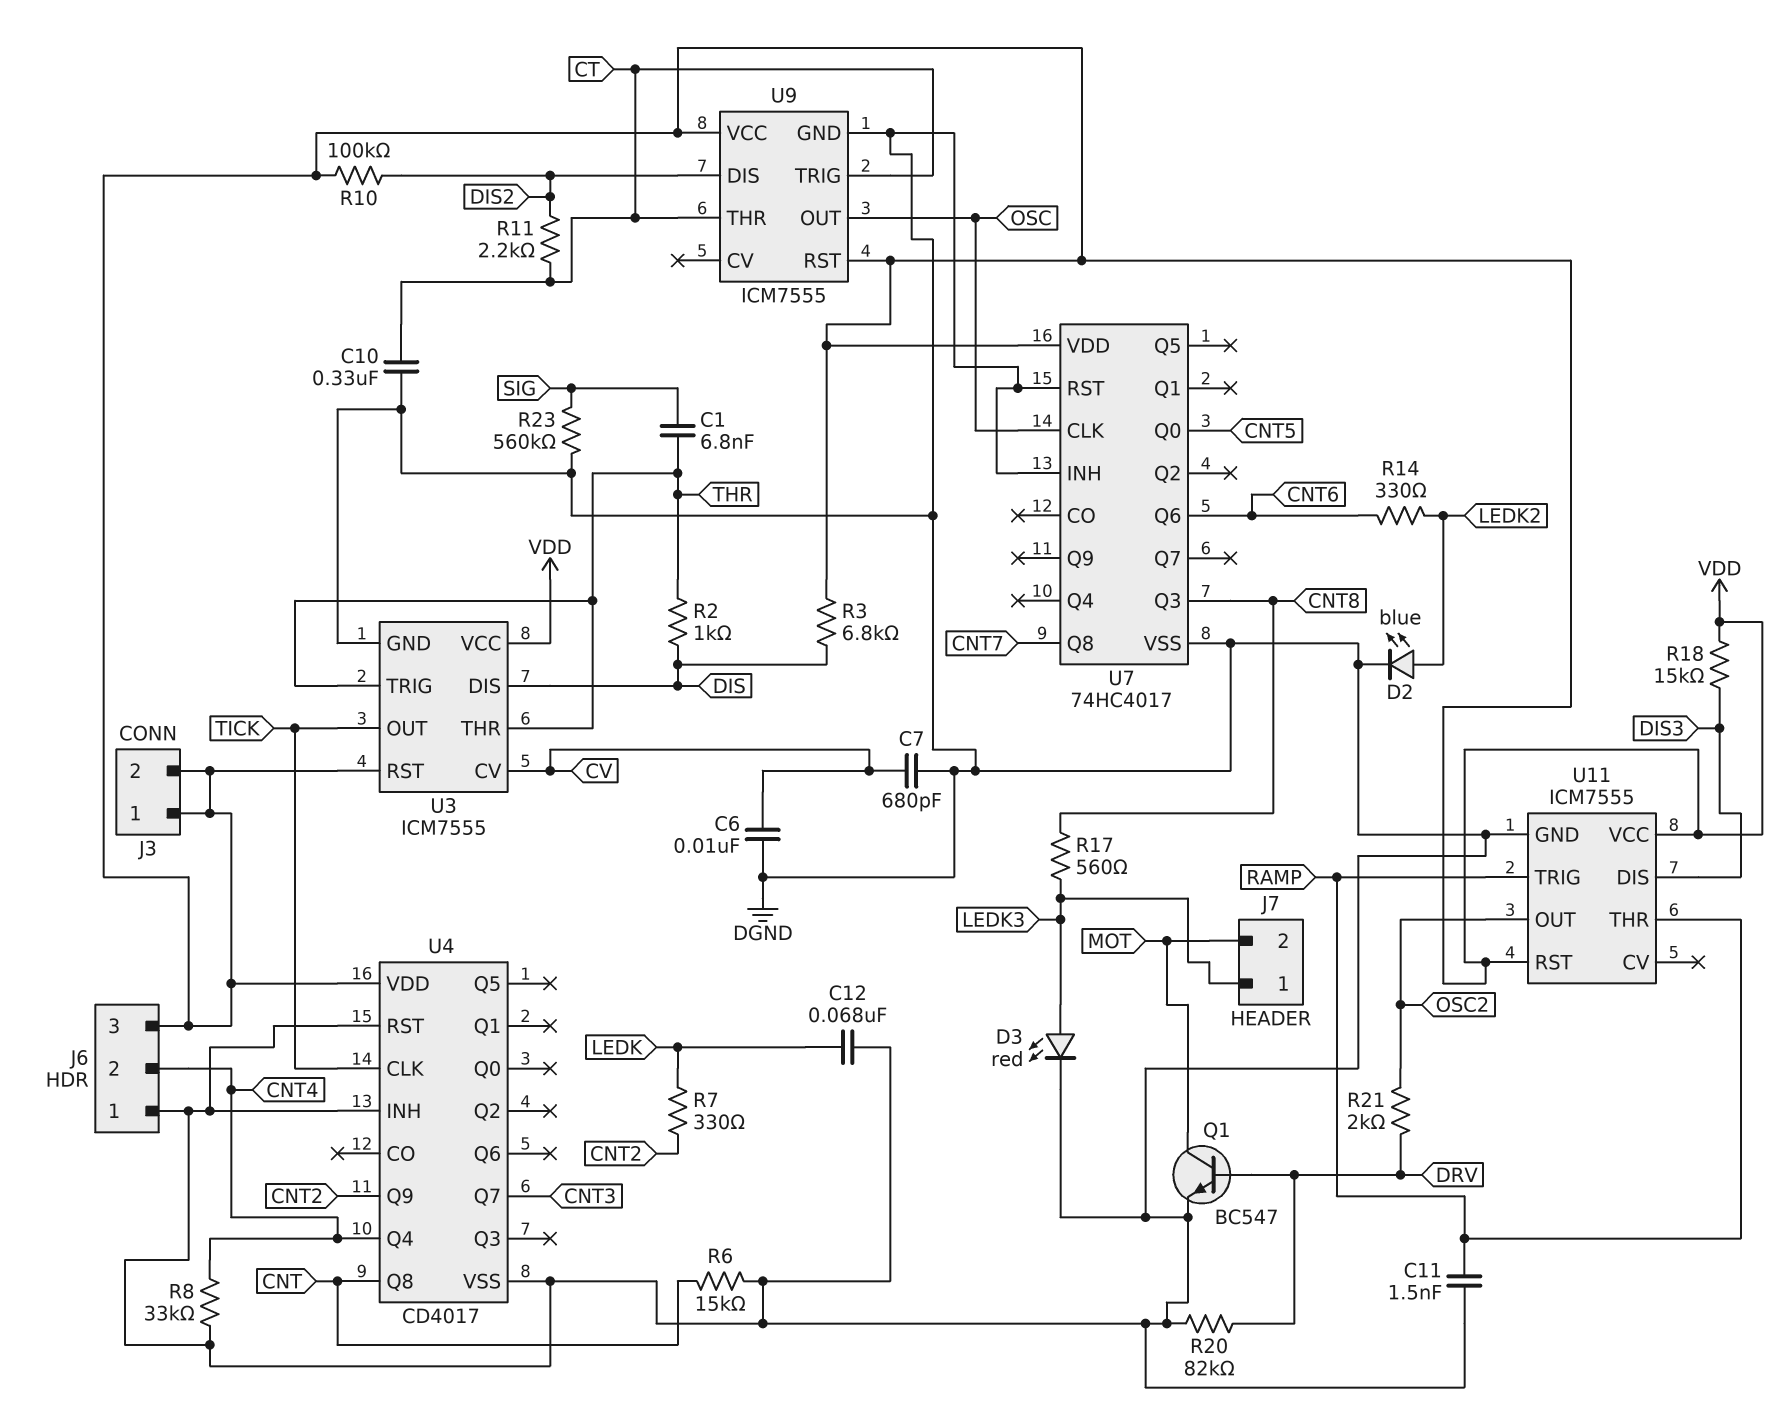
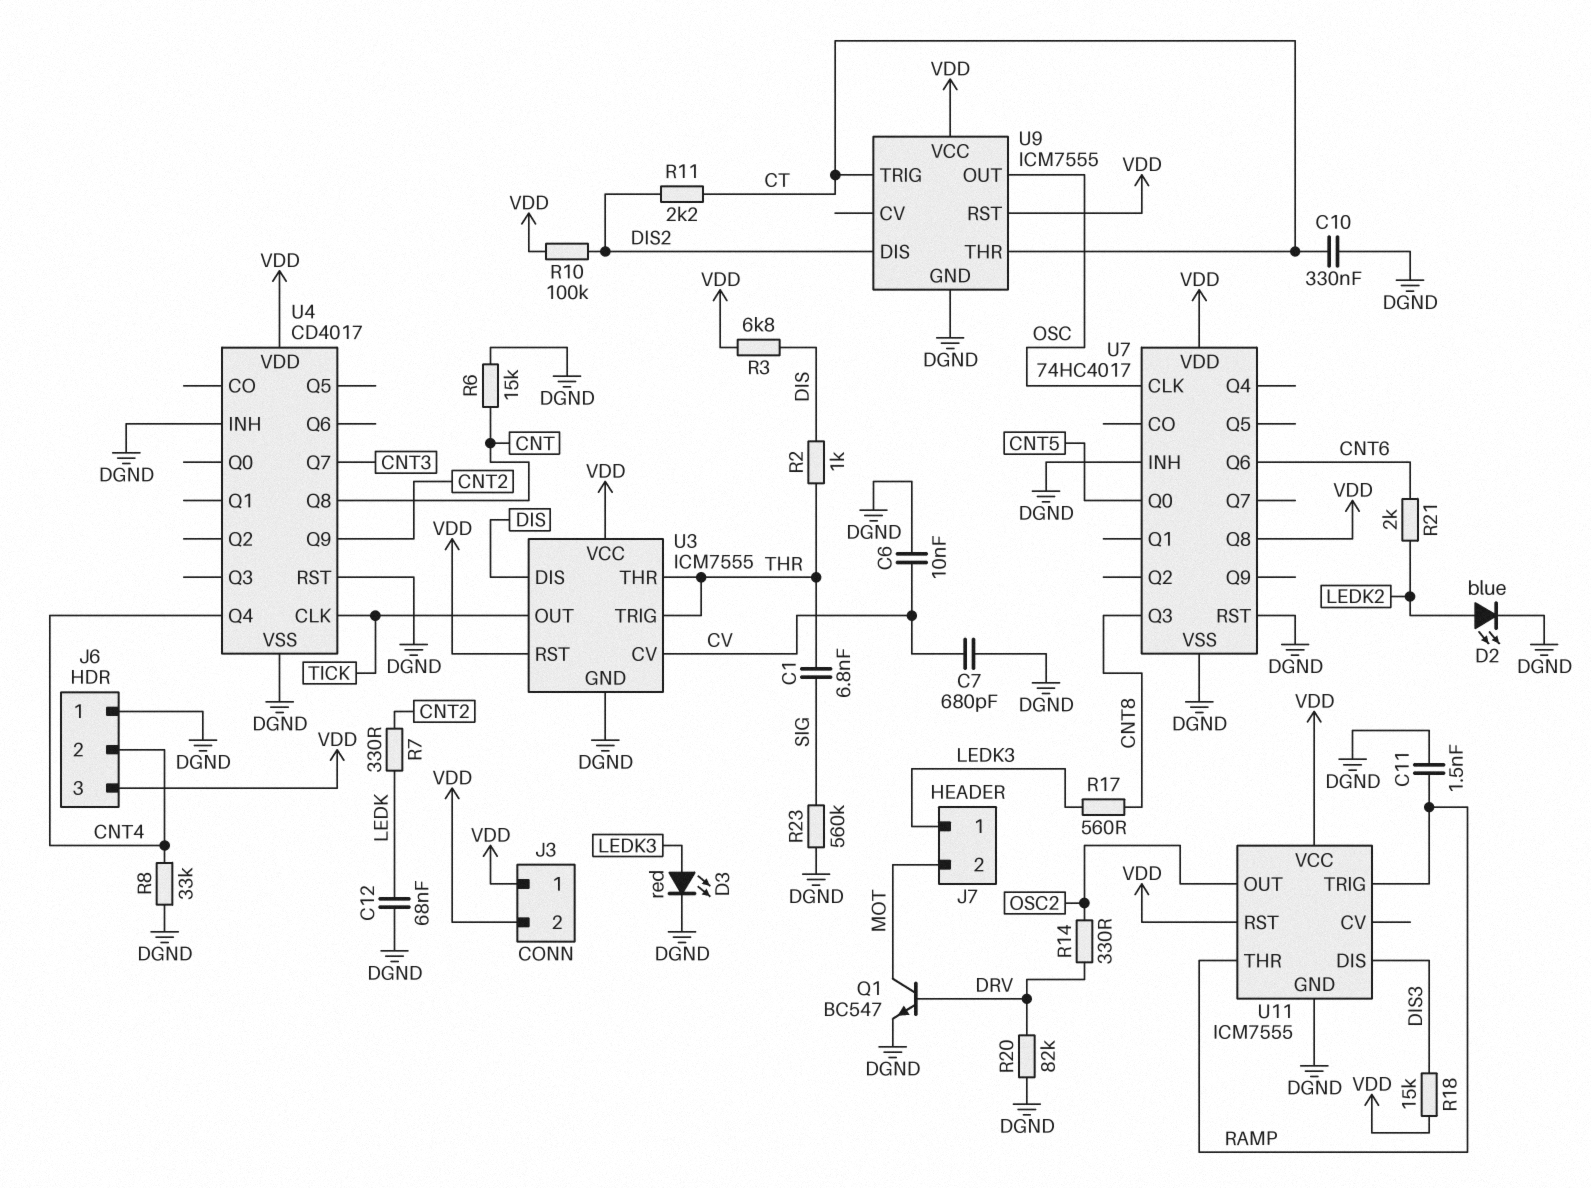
R14: 330 (CNT6, LEDK2) -> 330 (DRV, OSC2)
R21: 2k (DRV, OSC2) -> 2k (CNT6, LEDK2)
U7 pin Q8: CNT7 -> VDD

